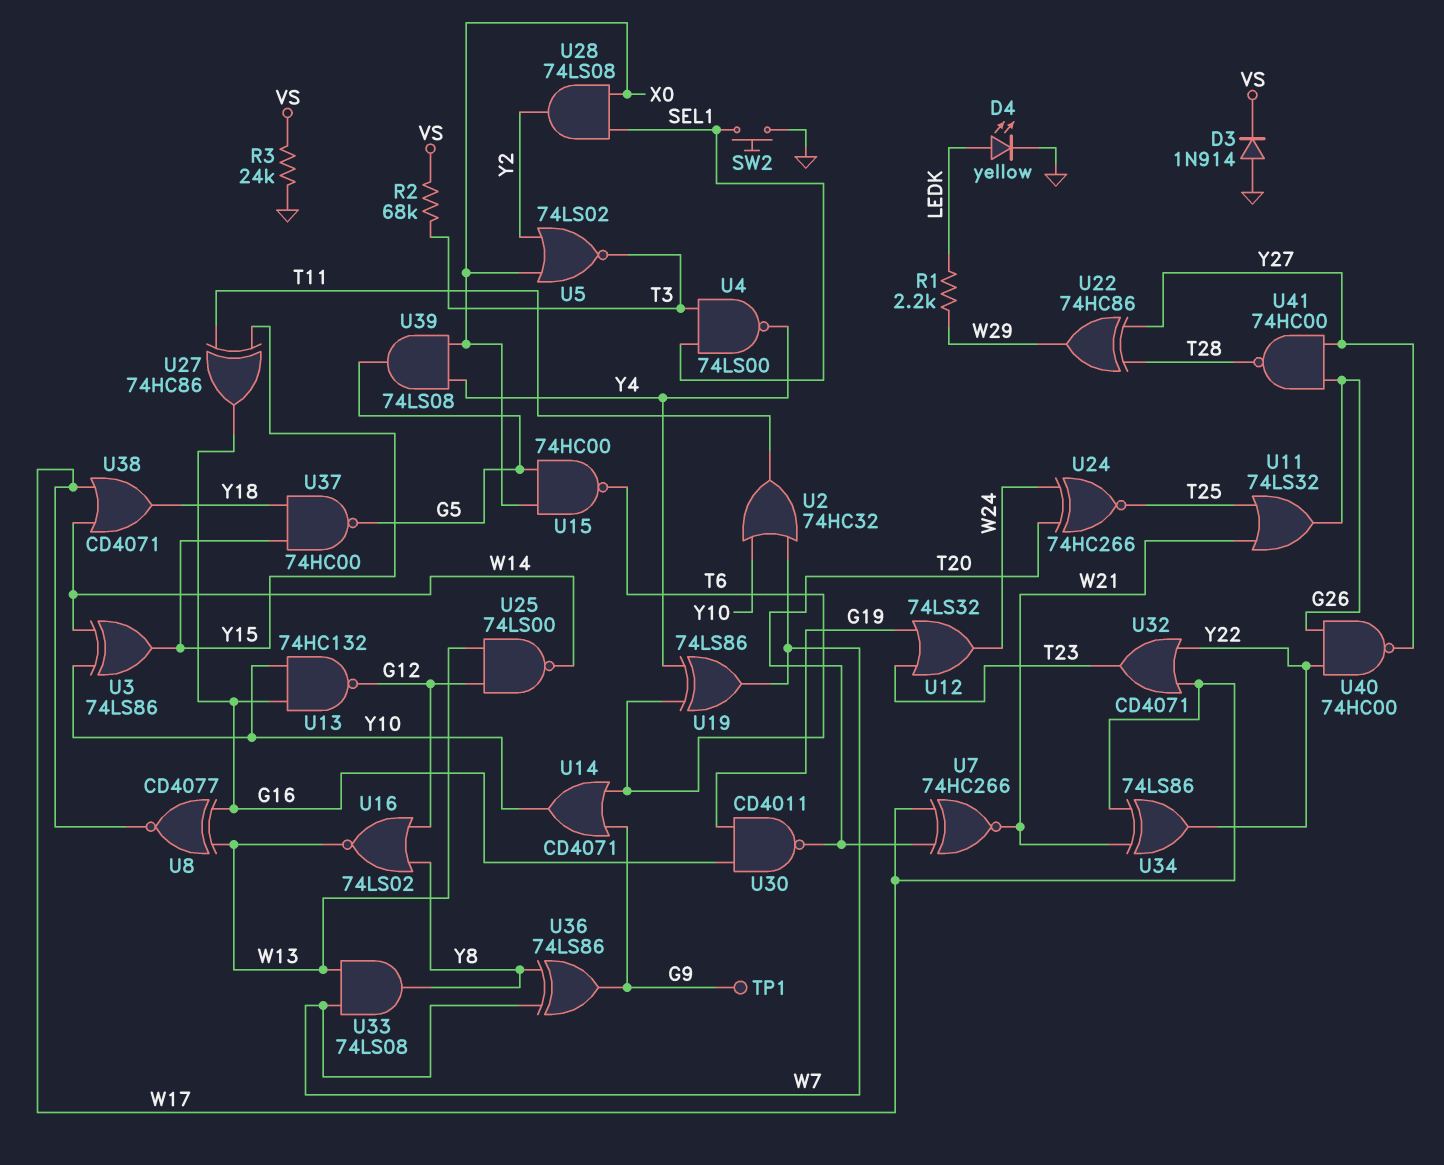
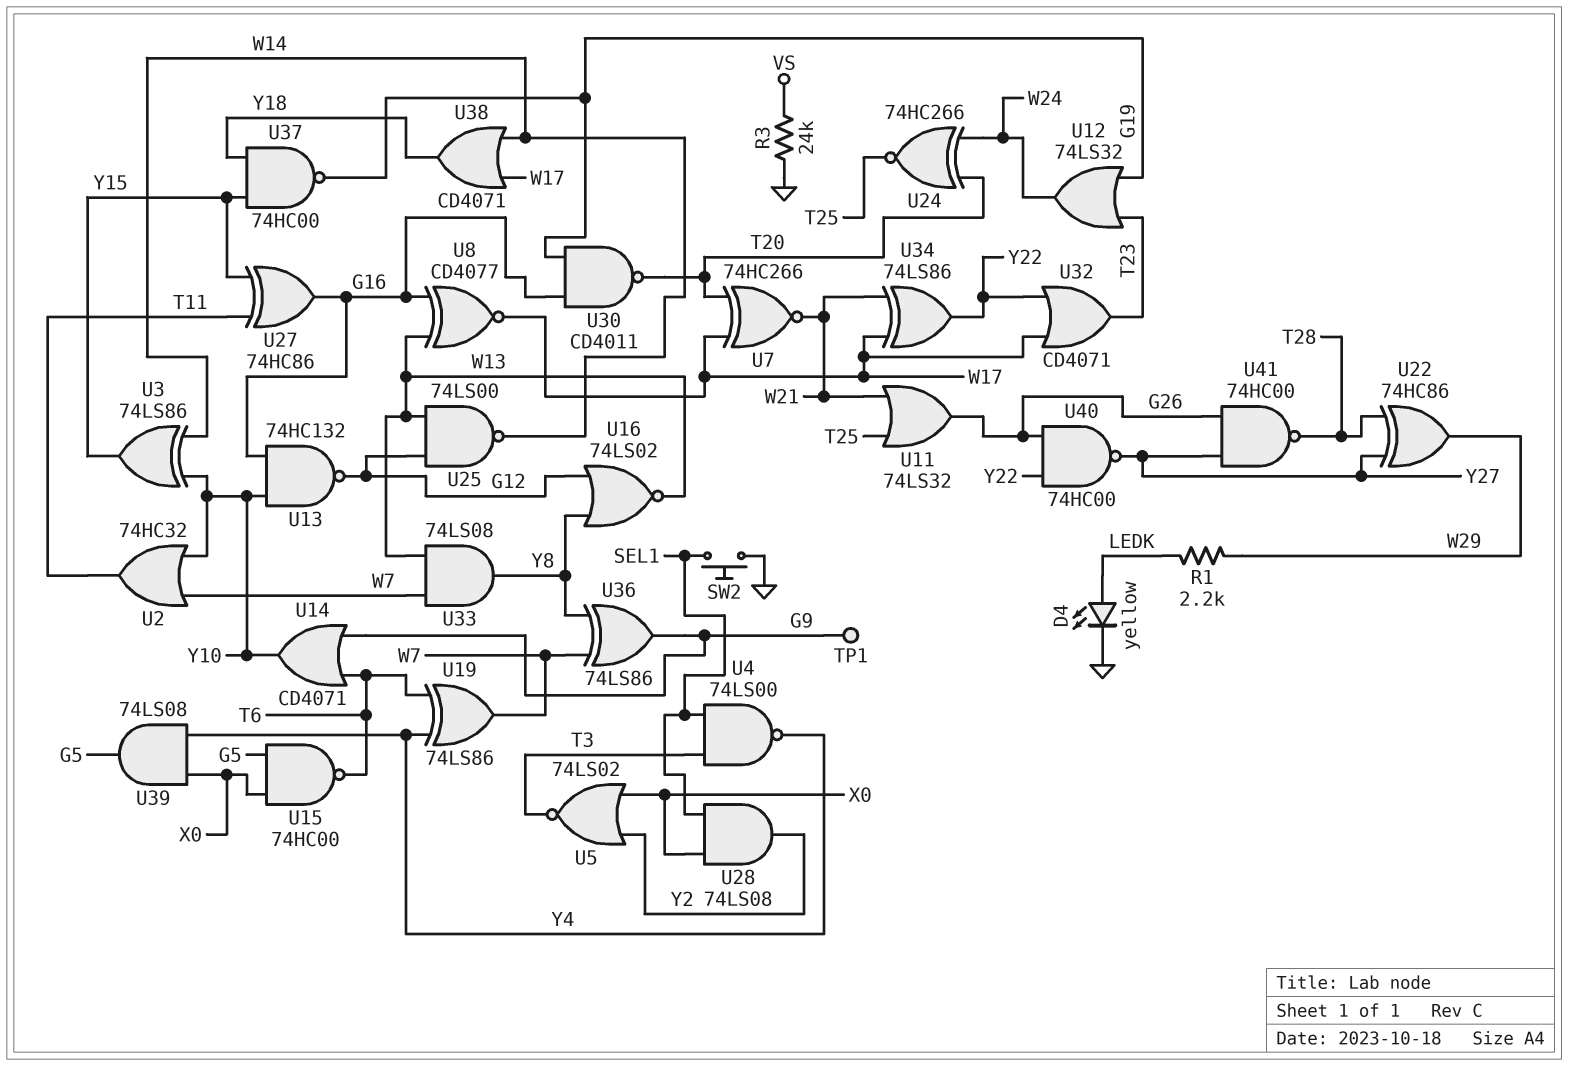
D3: diode 1N914 (A GND, K VS) -> none
R2: 68k (T3, VS) -> none
U37: NAND 74HC00 (in Y15, in Y18, out G5) -> NAND 74HC00 (in Y15, in Y18, out G19)

